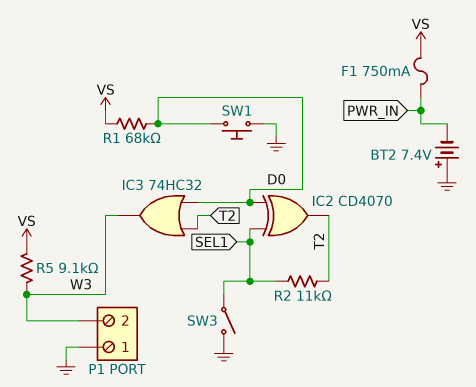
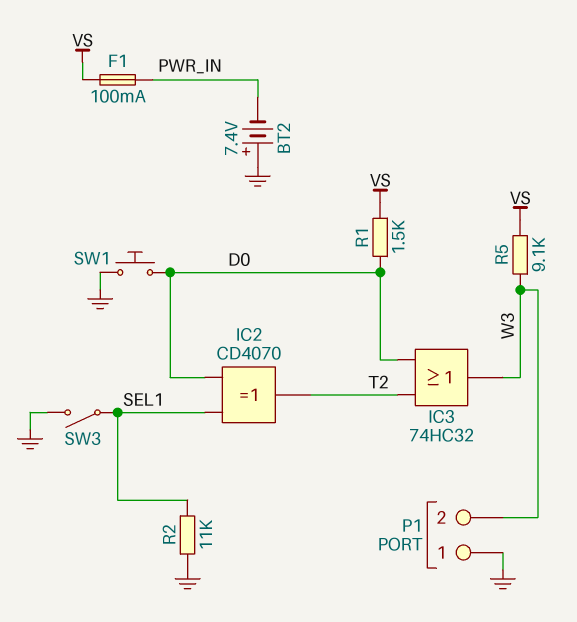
F1: 750mA (PWR_IN, VS) -> 100mA (PWR_IN, VS)
R1: 68k (D0, VS) -> 1.5k (D0, VS)
R2: 11k (SEL1, T2) -> 11k (GND, SEL1)

